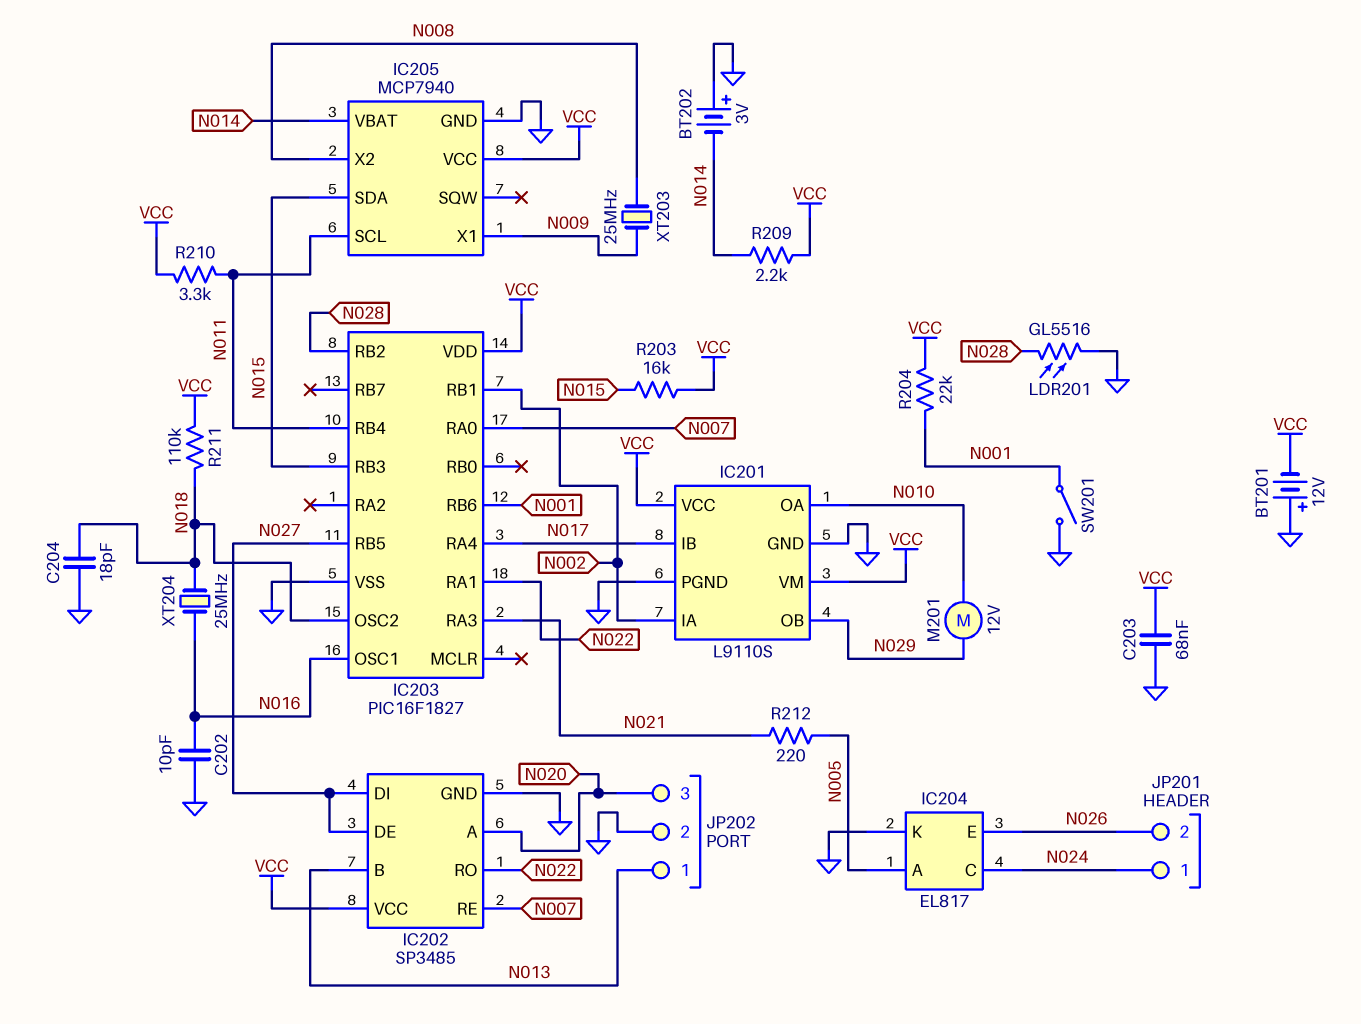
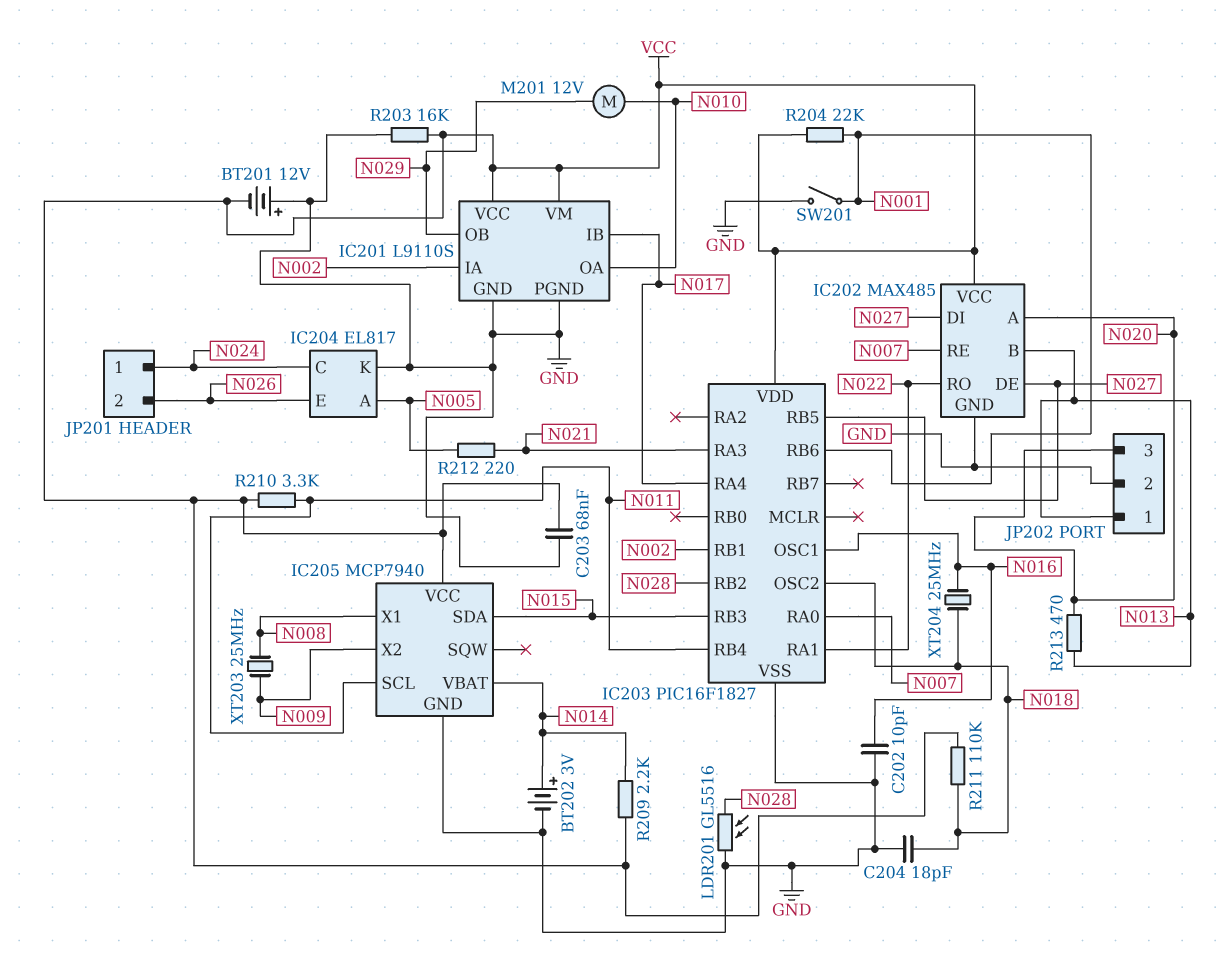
BT202: 3V (plus GND, minus N014) -> 3V (plus N014, minus GND)
IC202: SP3485 -> MAX485
IC205 pin X1: N009 -> N008
IC205 pin X2: N008 -> N009
R203: 16k (N015, VCC) -> 16k (GND, VCC)
R213: none -> 470 (N013, N020)

